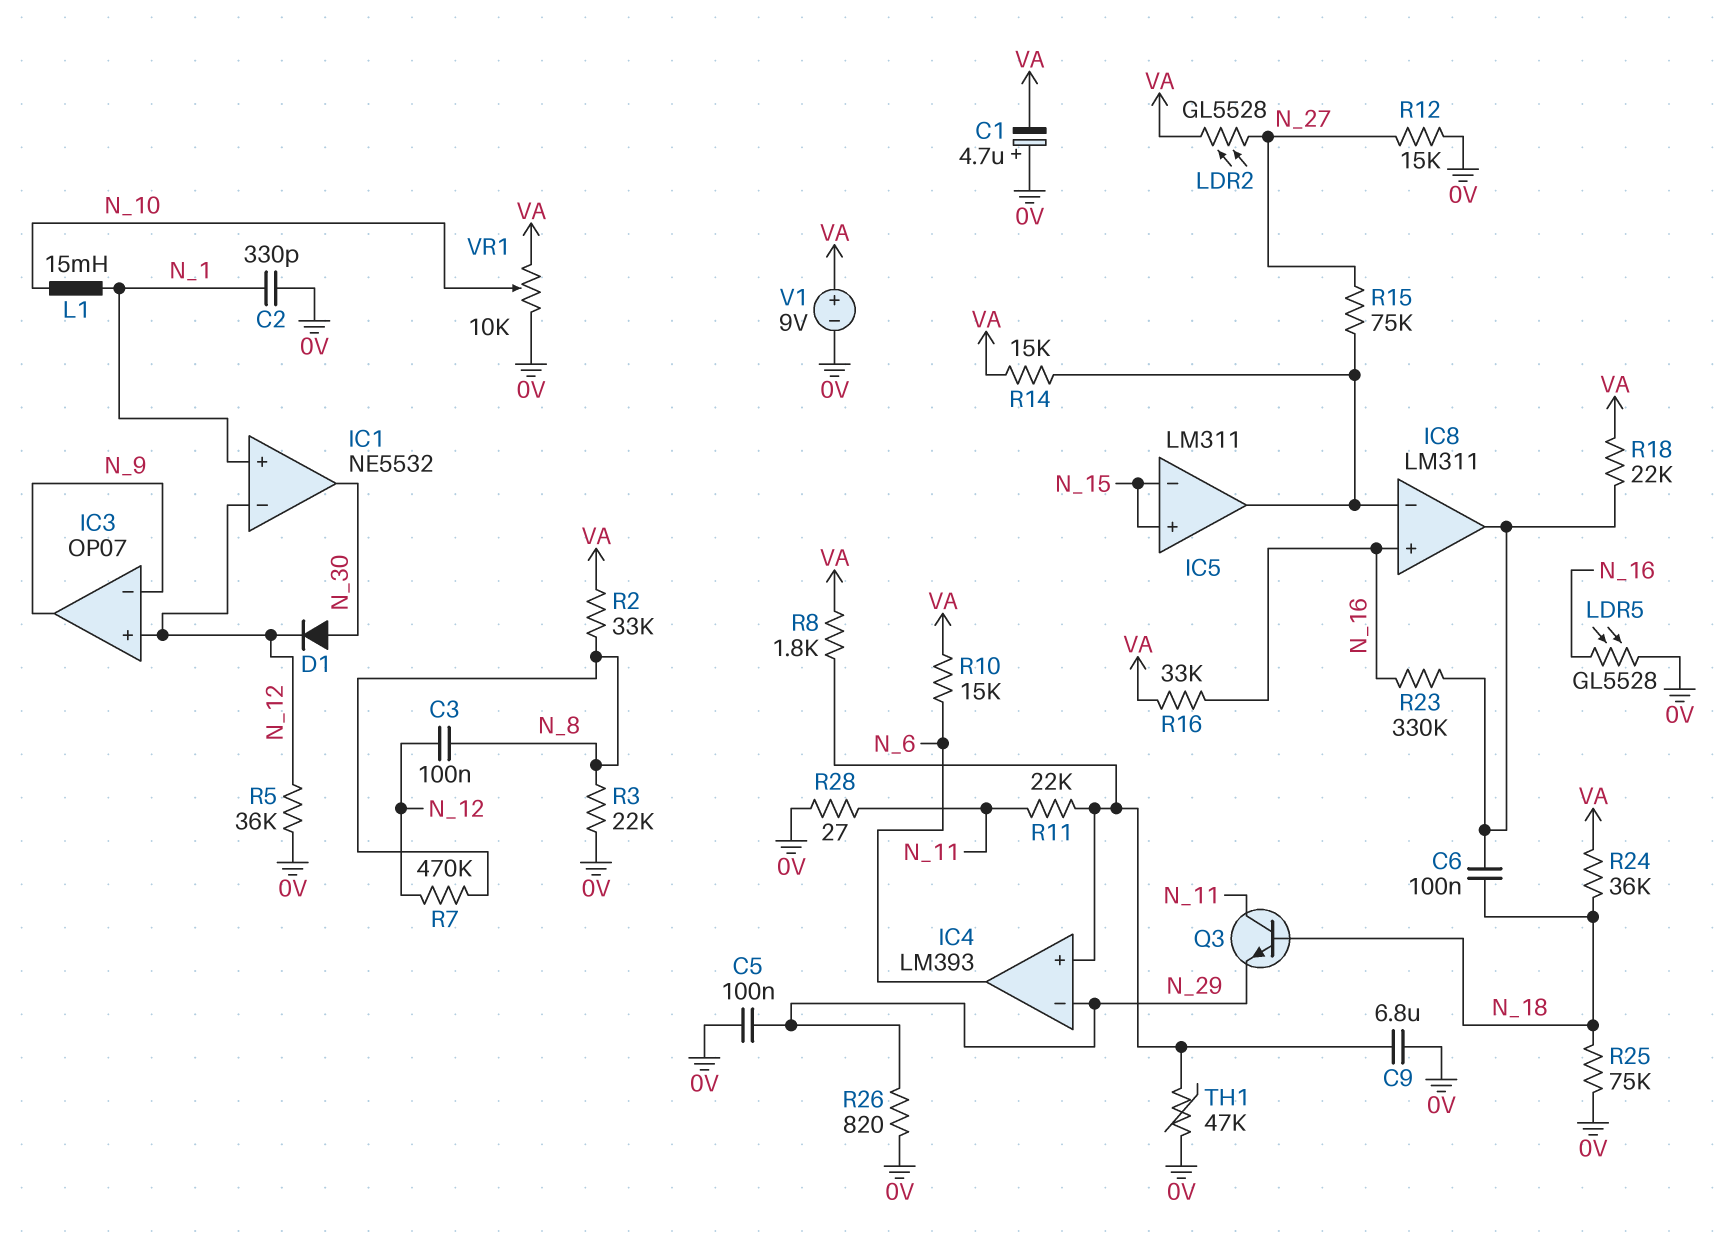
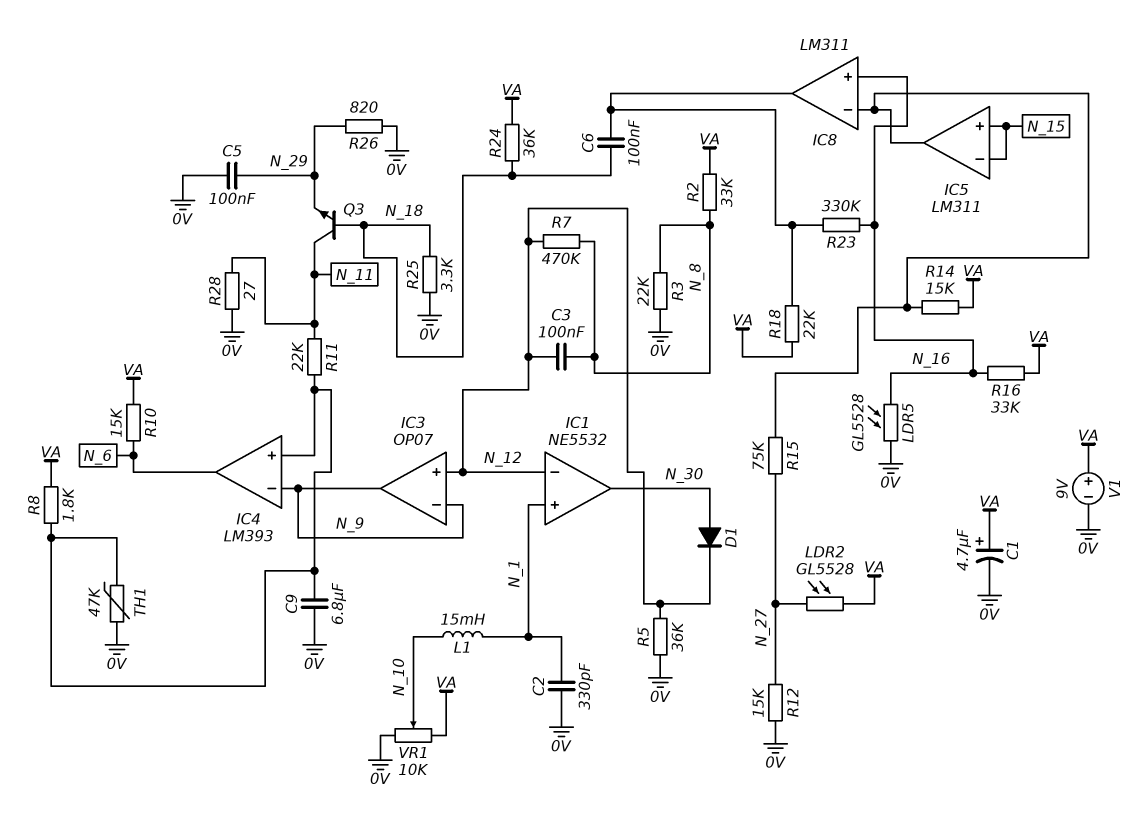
C1: 4.7uF (plus 0V, minus VA) -> 4.7uF (plus VA, minus 0V)
IC4 pin in-: N_29 -> N_9
R25: 75k (0V, N_18) -> 3.3k (0V, N_18)

